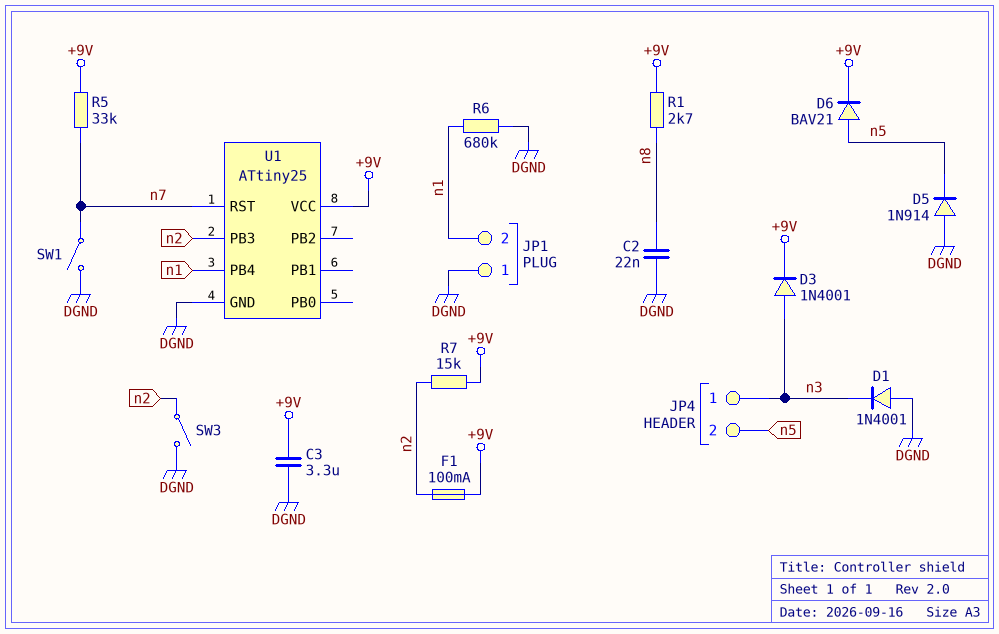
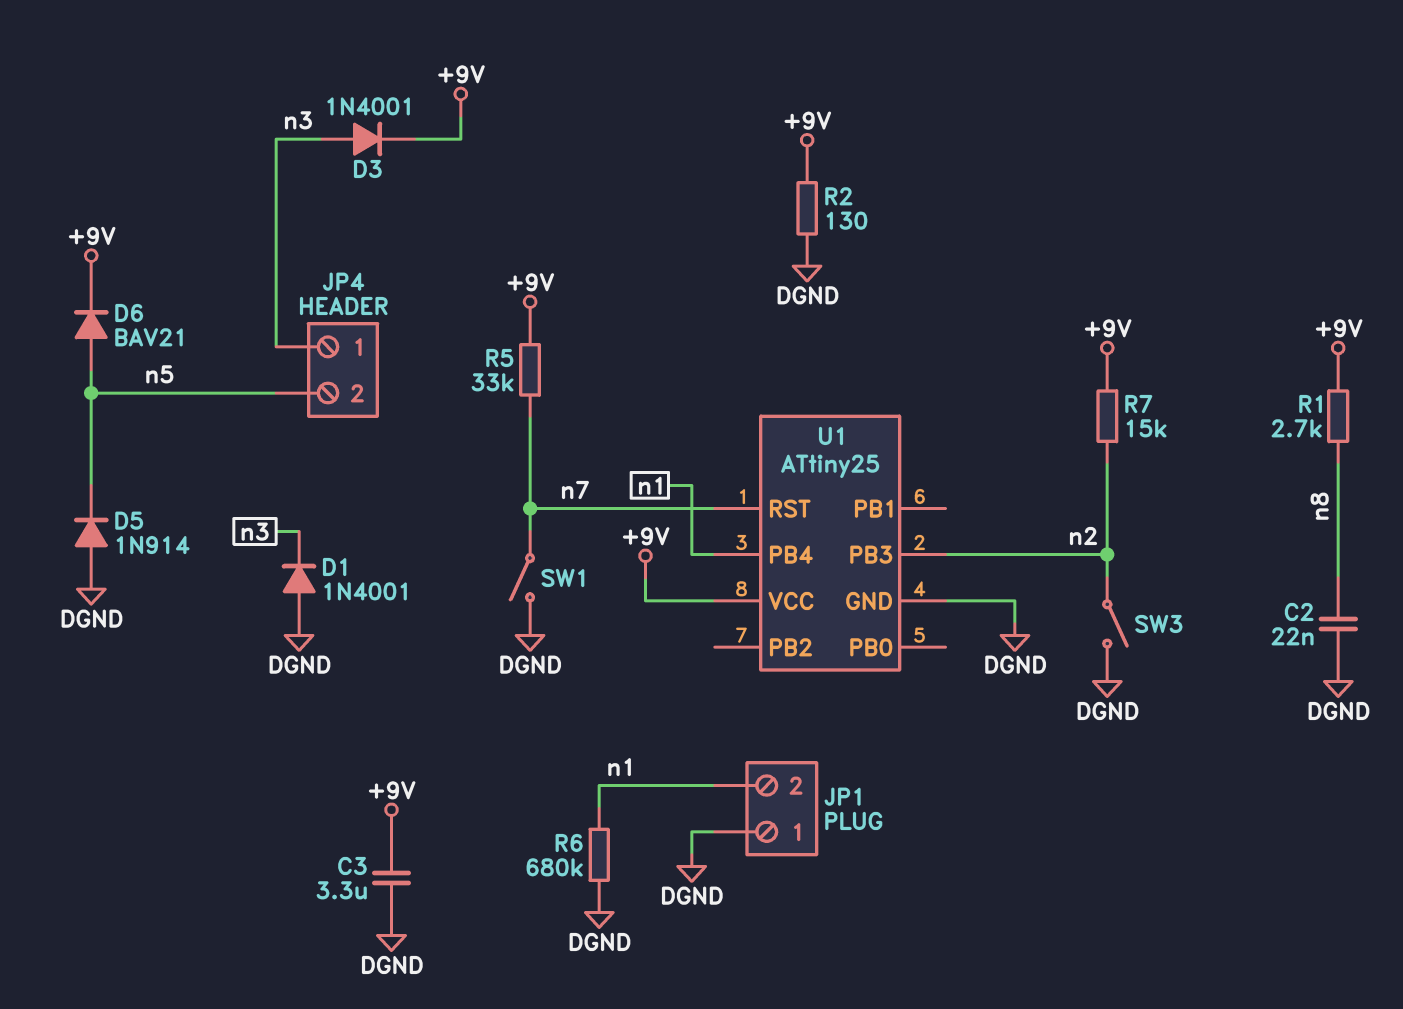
F1: 100mA (+9V, n2) -> none
R2: none -> 130 (+9V, DGND)

